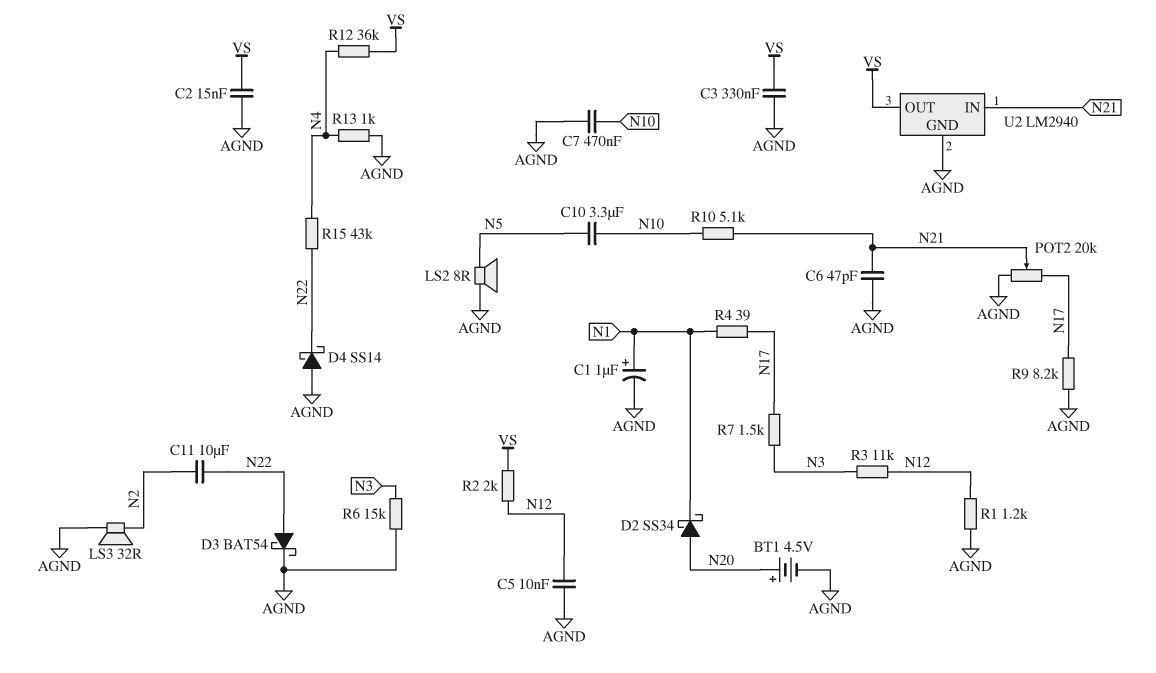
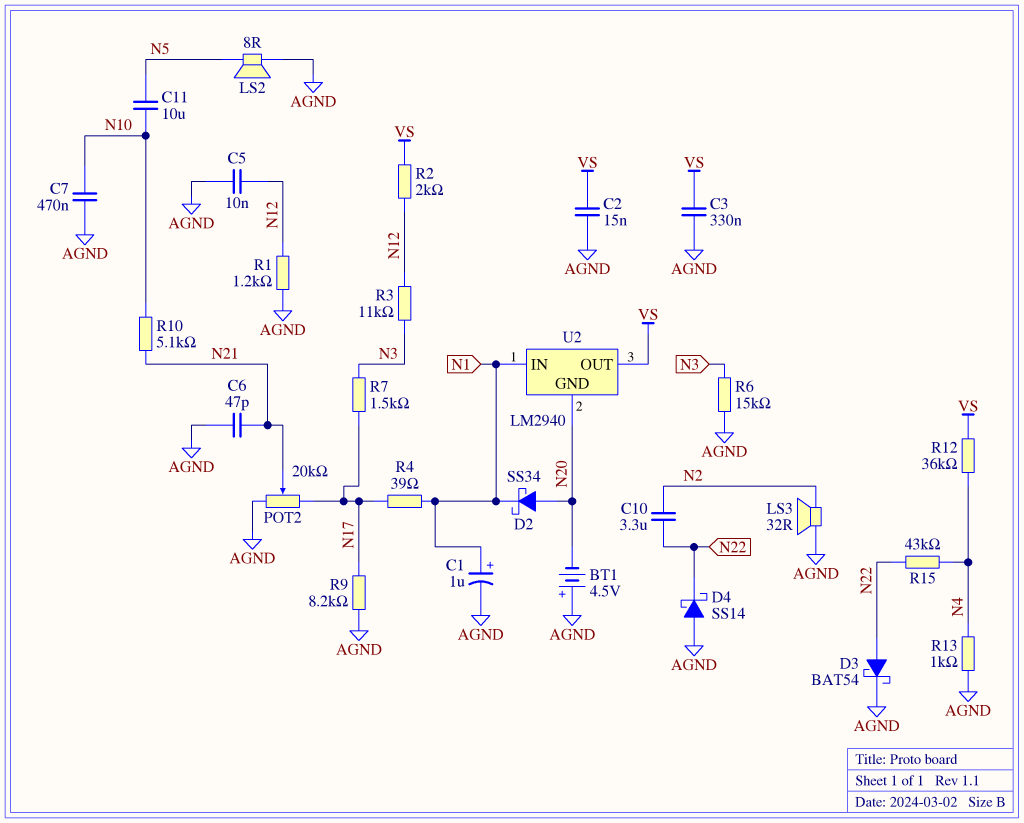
BT1: 4.5V (plus N20, minus AGND) -> 4.5V (plus AGND, minus N20)
C10: 3.3uF (N5, N10) -> 3.3uF (N2, N22)
C11: 10uF (N2, N22) -> 10uF (N5, N10)
U2 pin GND: AGND -> N20
U2 pin IN: N21 -> N1

